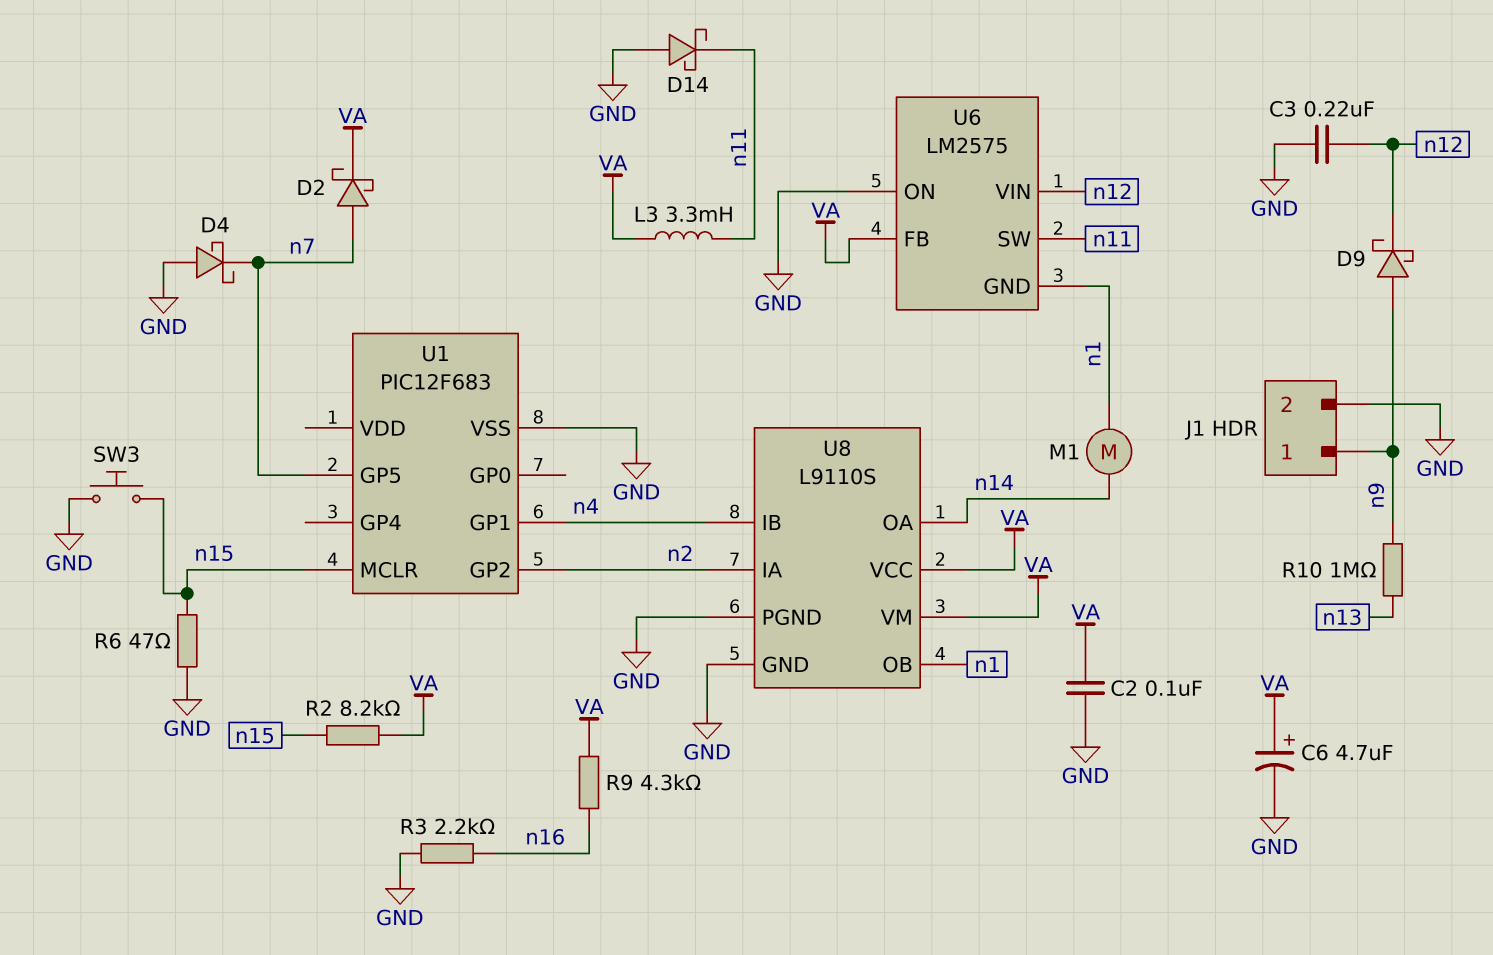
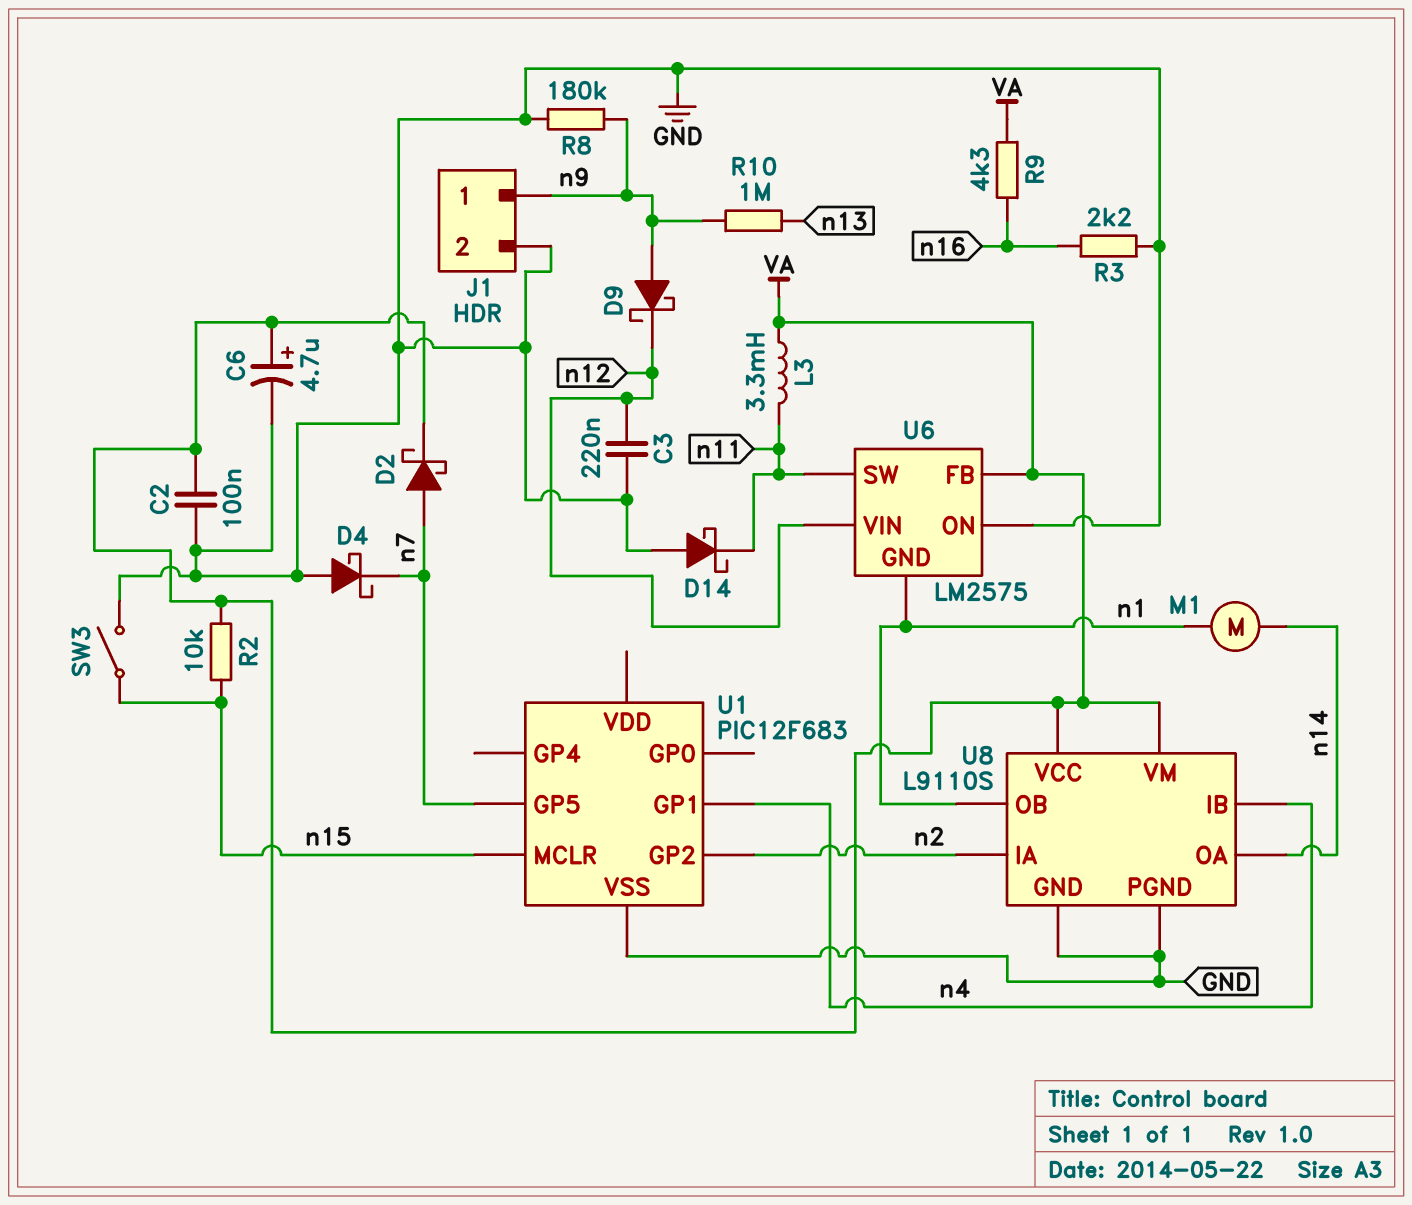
R2: 8.2k (VA, n15) -> 10k (VA, n15)
R6: 47 (GND, n15) -> none
R8: none -> 180k (GND, n9)
SW3: button (GND, n15) -> switch (GND, n15)

